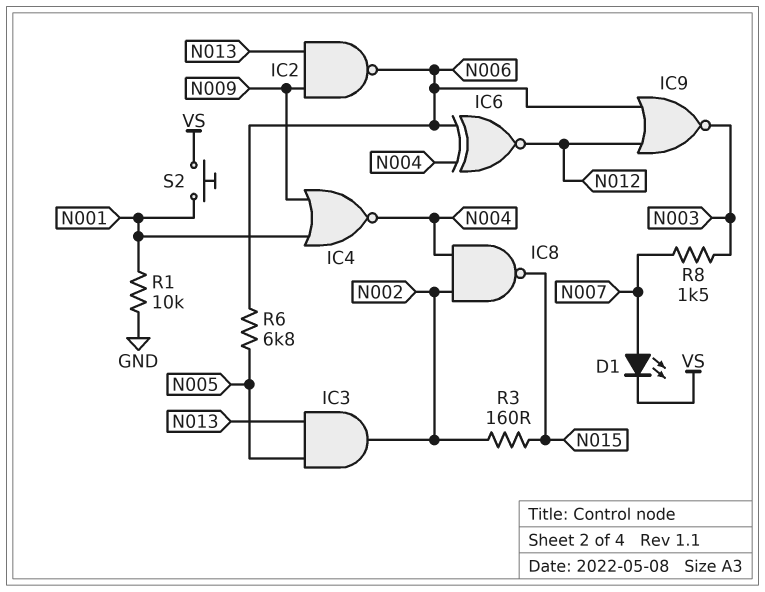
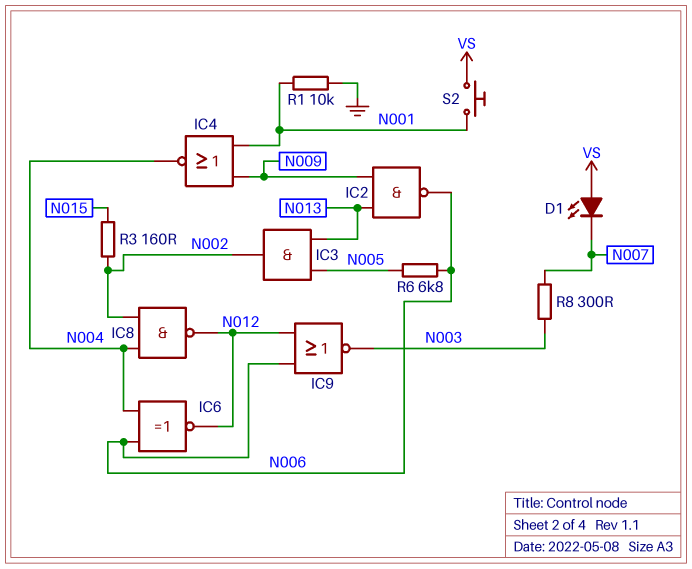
D1: LED (A N007, K VS) -> LED (A VS, K N007)
IC8: NAND (in N002, in N004, out N015) -> NAND (in N002, in N004, out N012)
R8: 1.5k (N003, N007) -> 300 (N003, N007)

